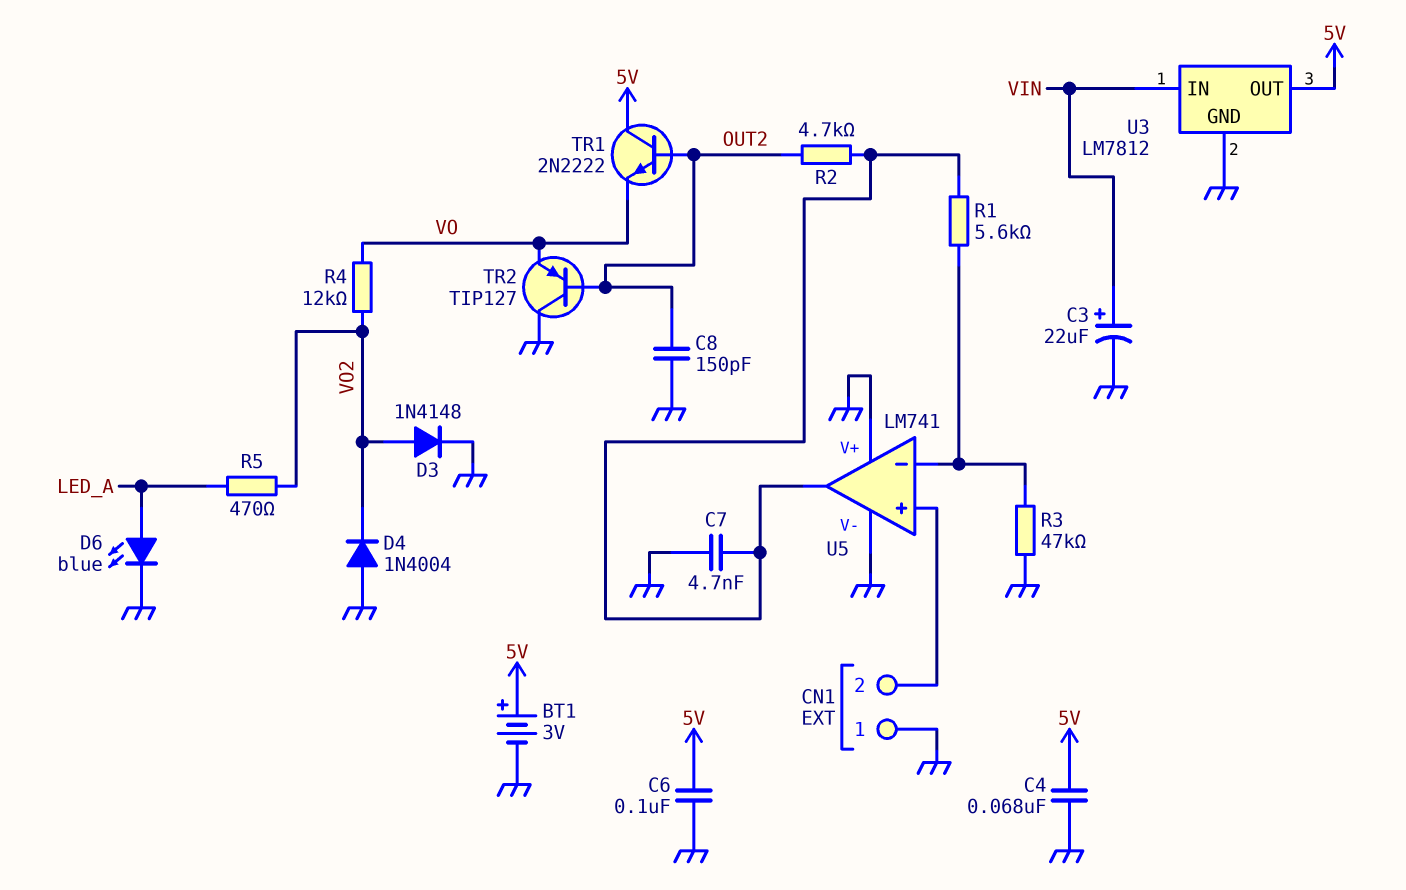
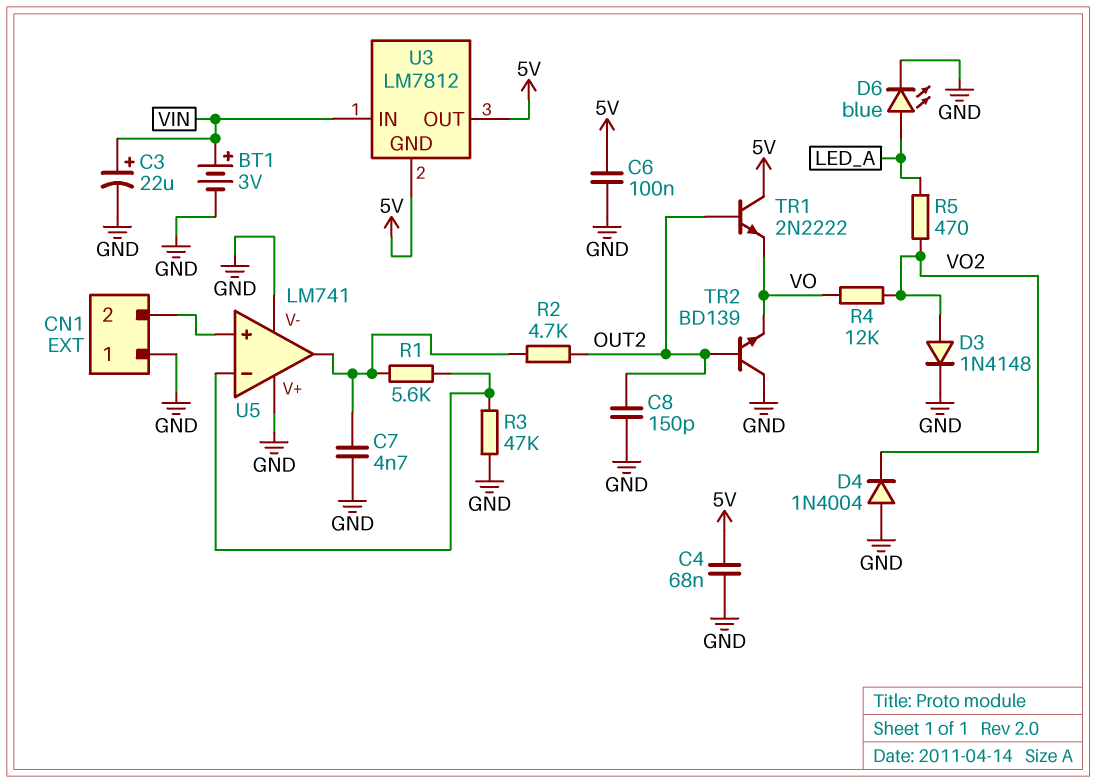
BT1: 3V (plus 5V, minus GND) -> 3V (plus VIN, minus GND)
TR2: PNP TIP127 (B OUT2, C GND, E VO) -> NPN BD139 (B OUT2, C GND, E VO)
U3 pin GND: GND -> 5V

